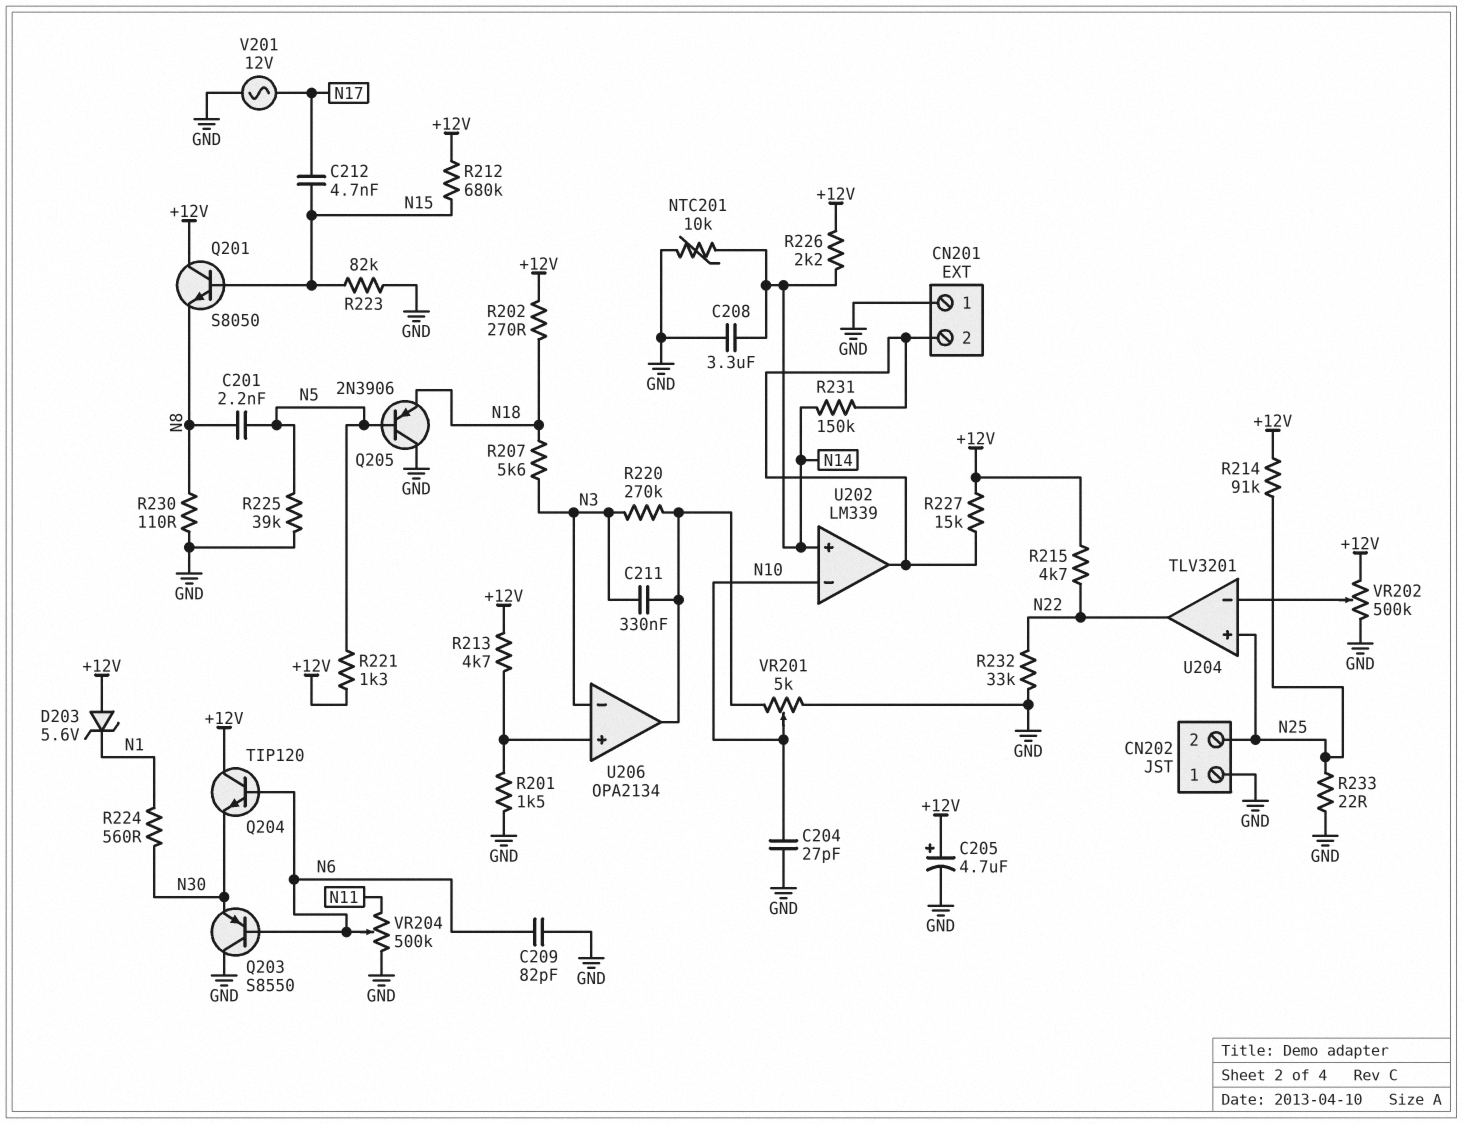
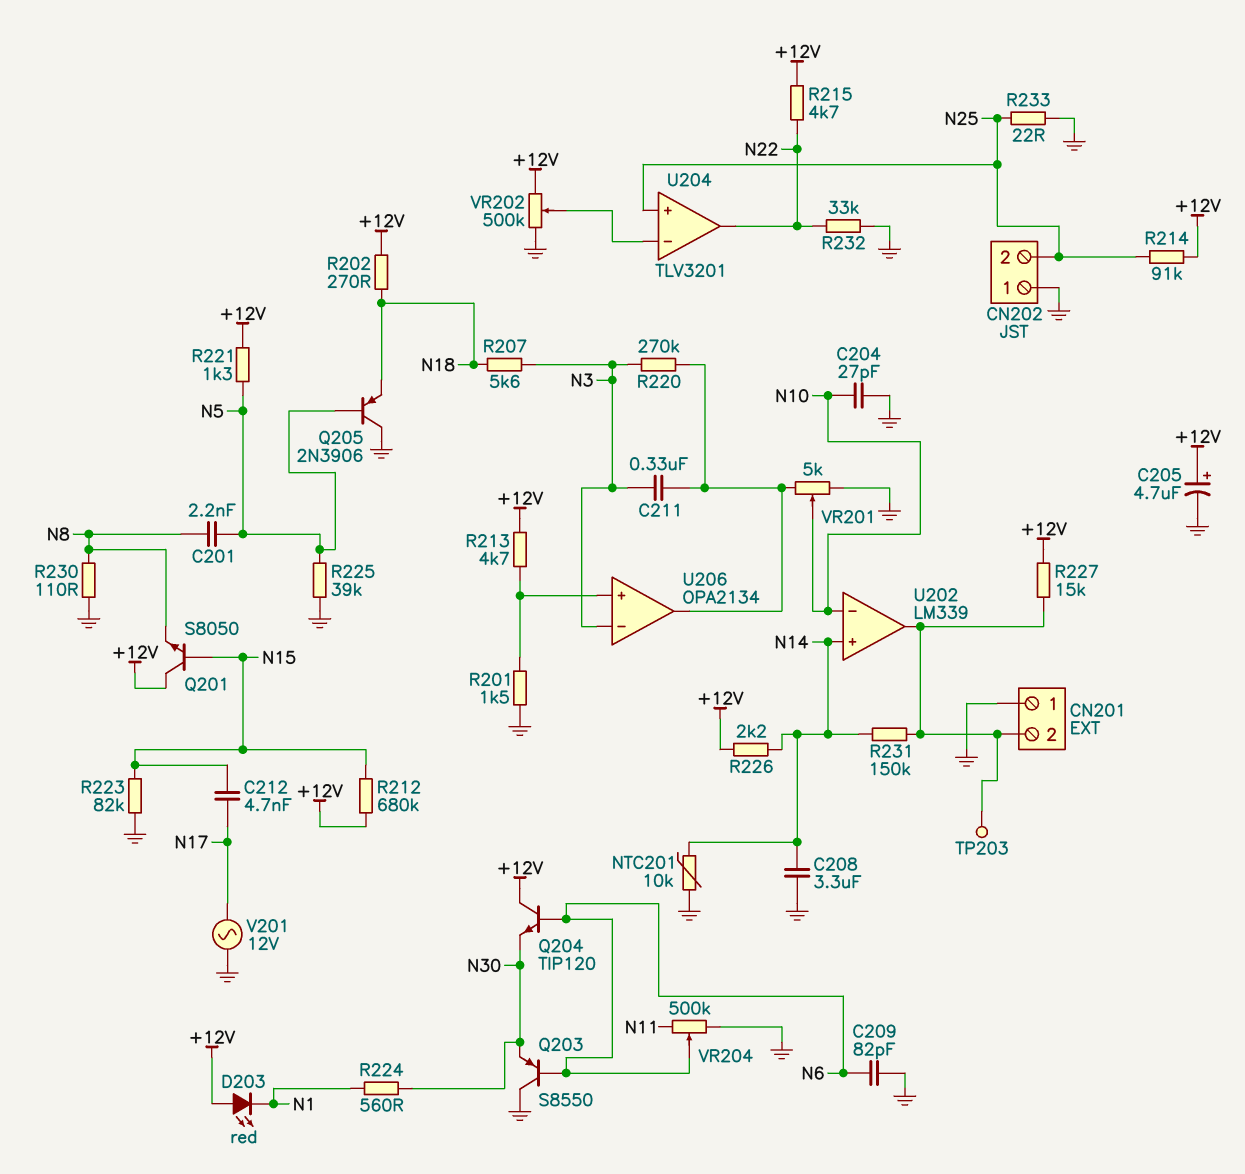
D203: zener 5.6V (A +12V, K N1) -> LED red (A +12V, K N1)
TP203: none -> test point (CN201/2)

